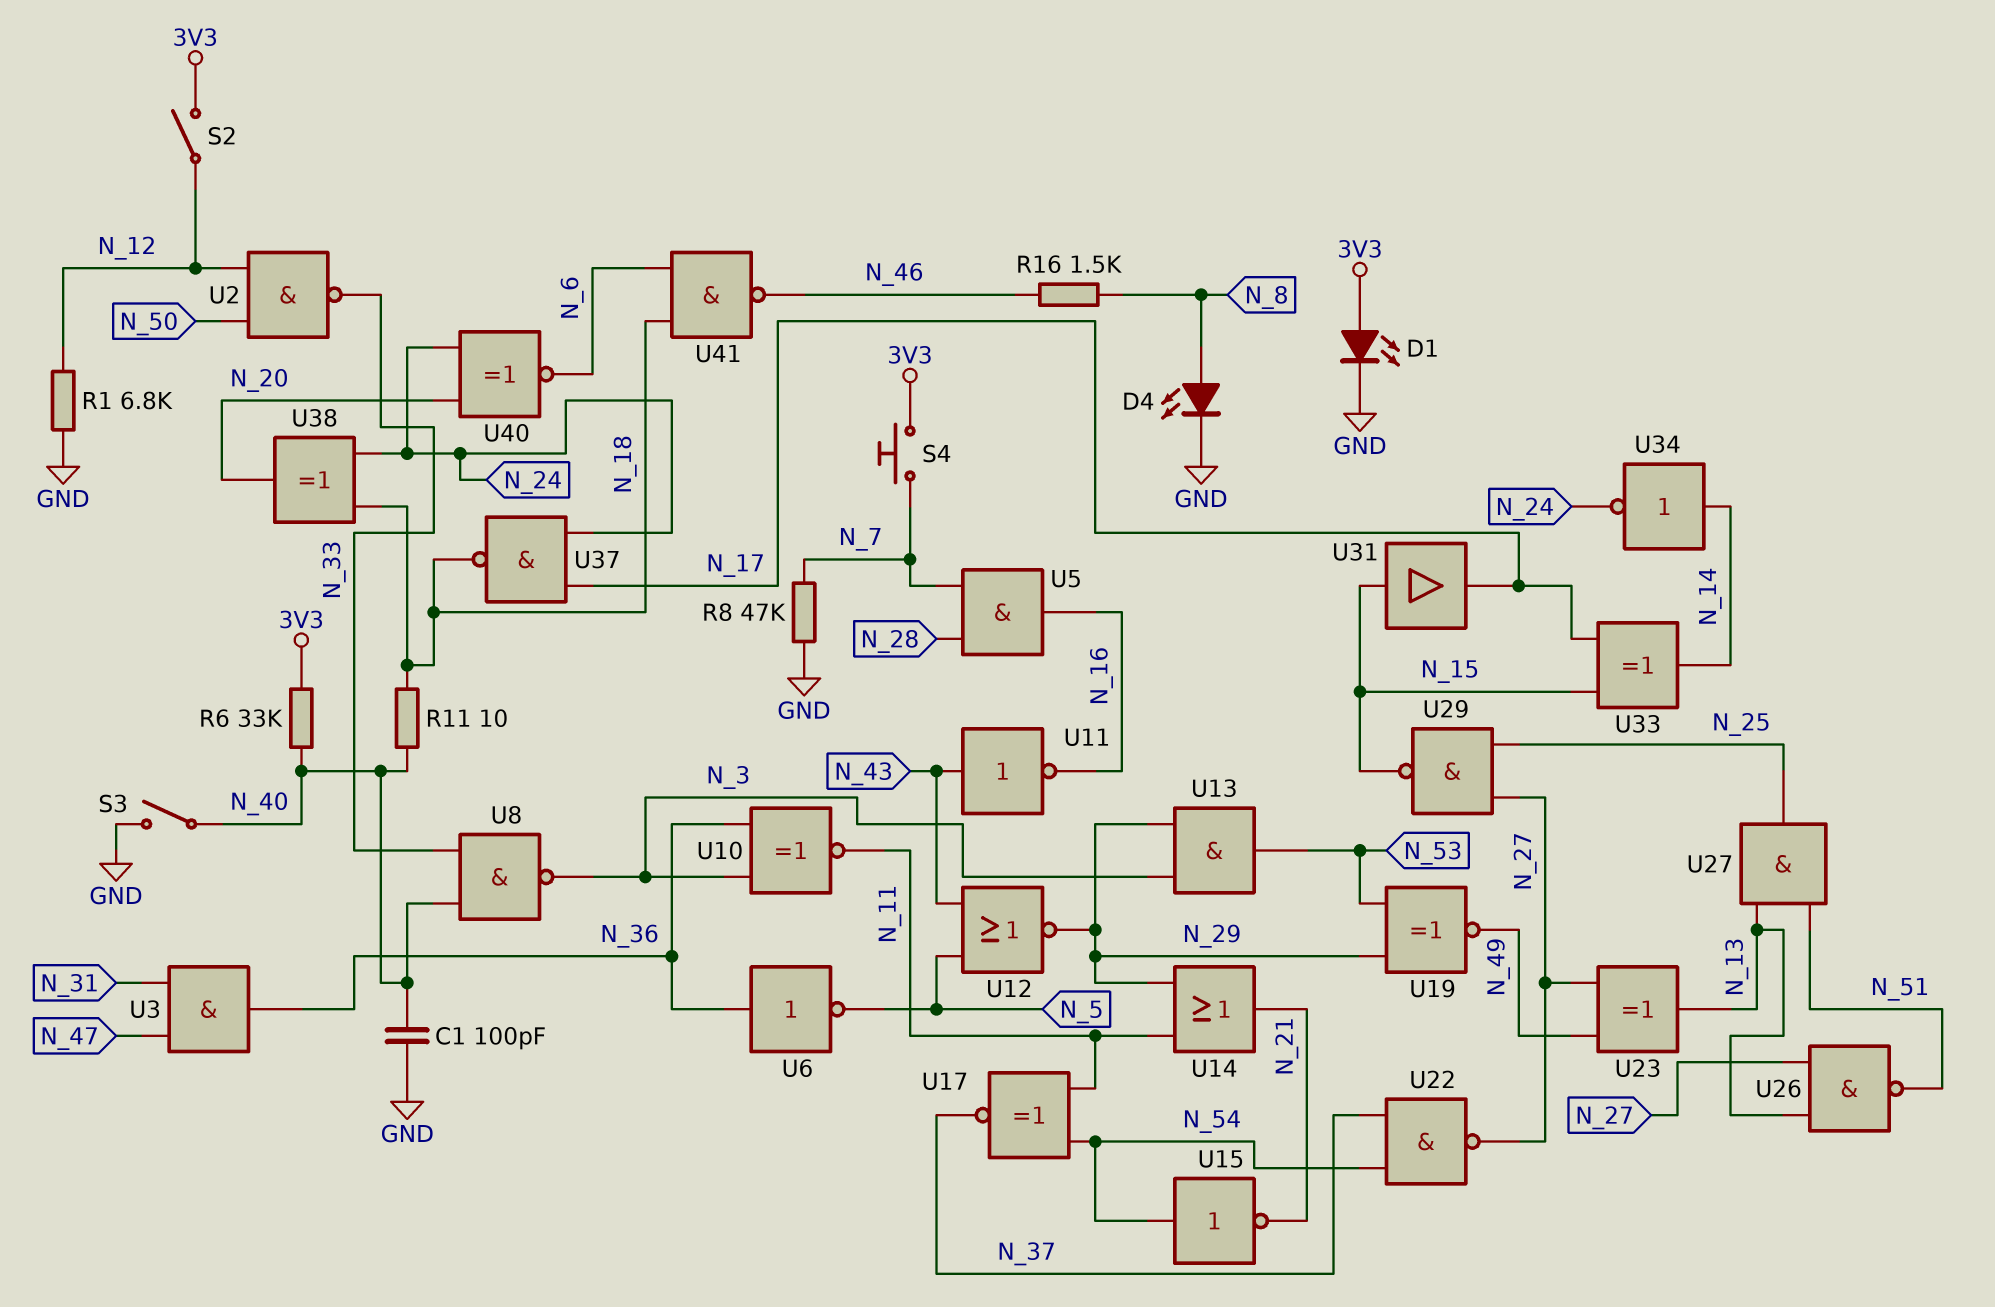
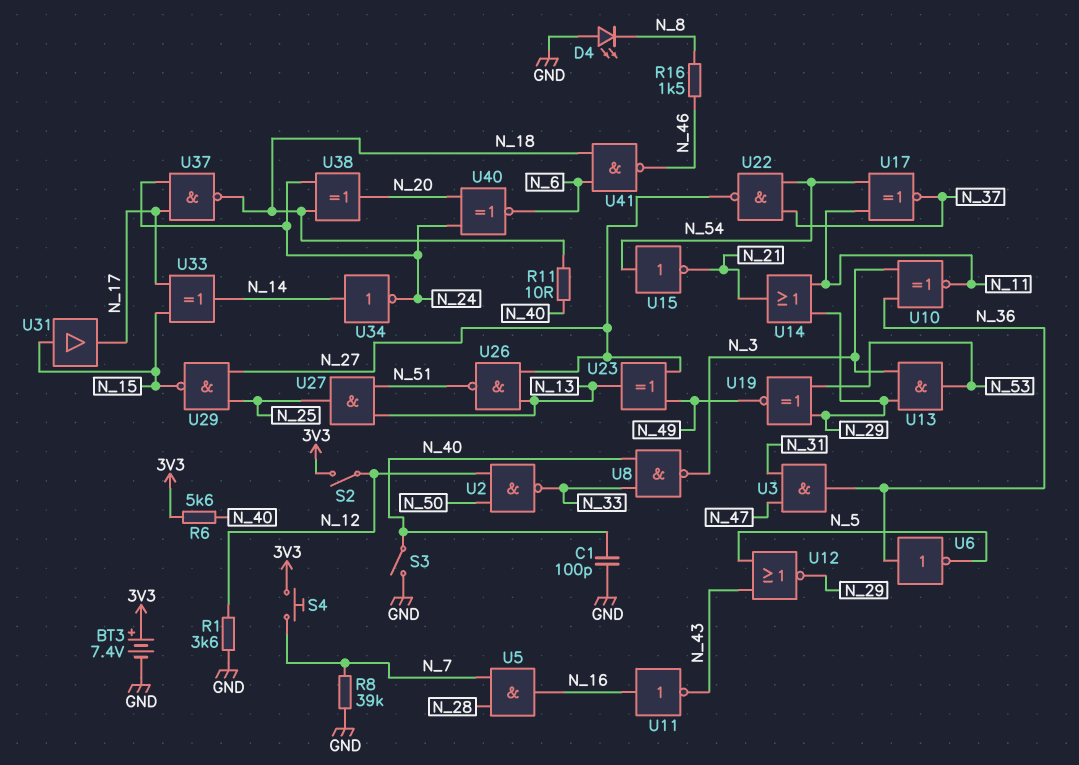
BT3: none -> 7.4V (plus 3V3, minus GND)
D1: LED (A 3V3, K GND) -> none
D4: LED (A N_8, K GND) -> LED (A GND, K N_8)
R1: 6.8k (GND, N_12) -> 3.6k (GND, N_12)
R6: 33k (3V3, N_40) -> 5.6k (3V3, N_40)
R8: 47k (GND, N_7) -> 39k (GND, N_7)
U11: NOT (in N_43, out N_16) -> NOT (in N_16, out N_43)

